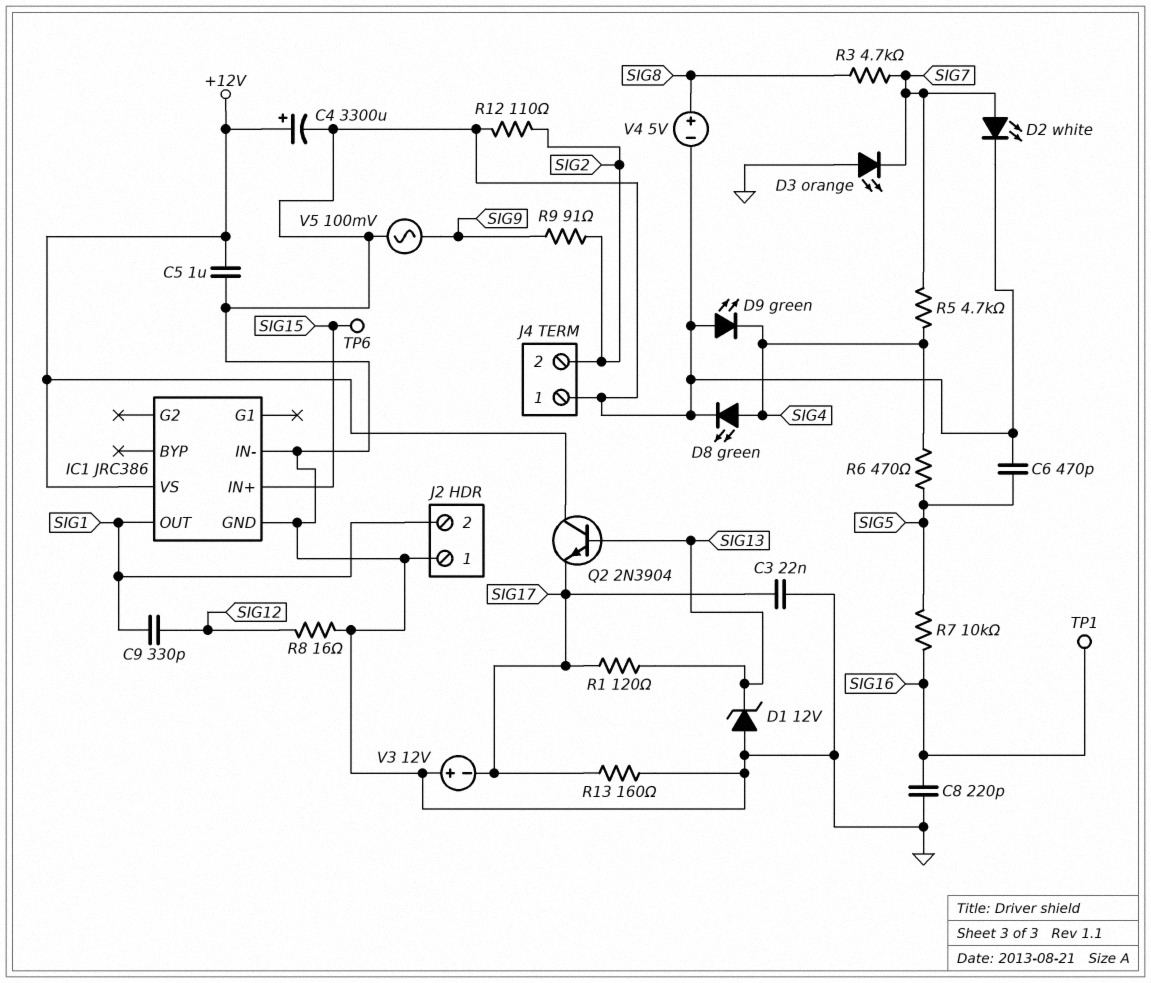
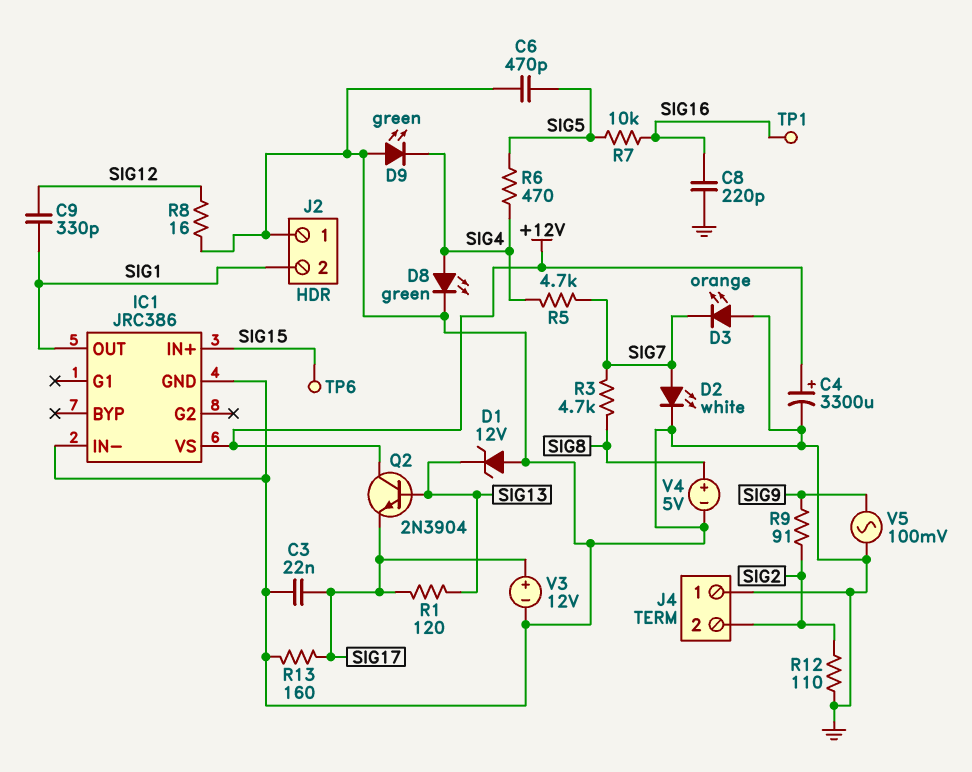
C5: 1uF (+12V, GND) -> none
V3: 12V (plus GND, minus SIG17) -> 12V (plus SIG17, minus GND)

